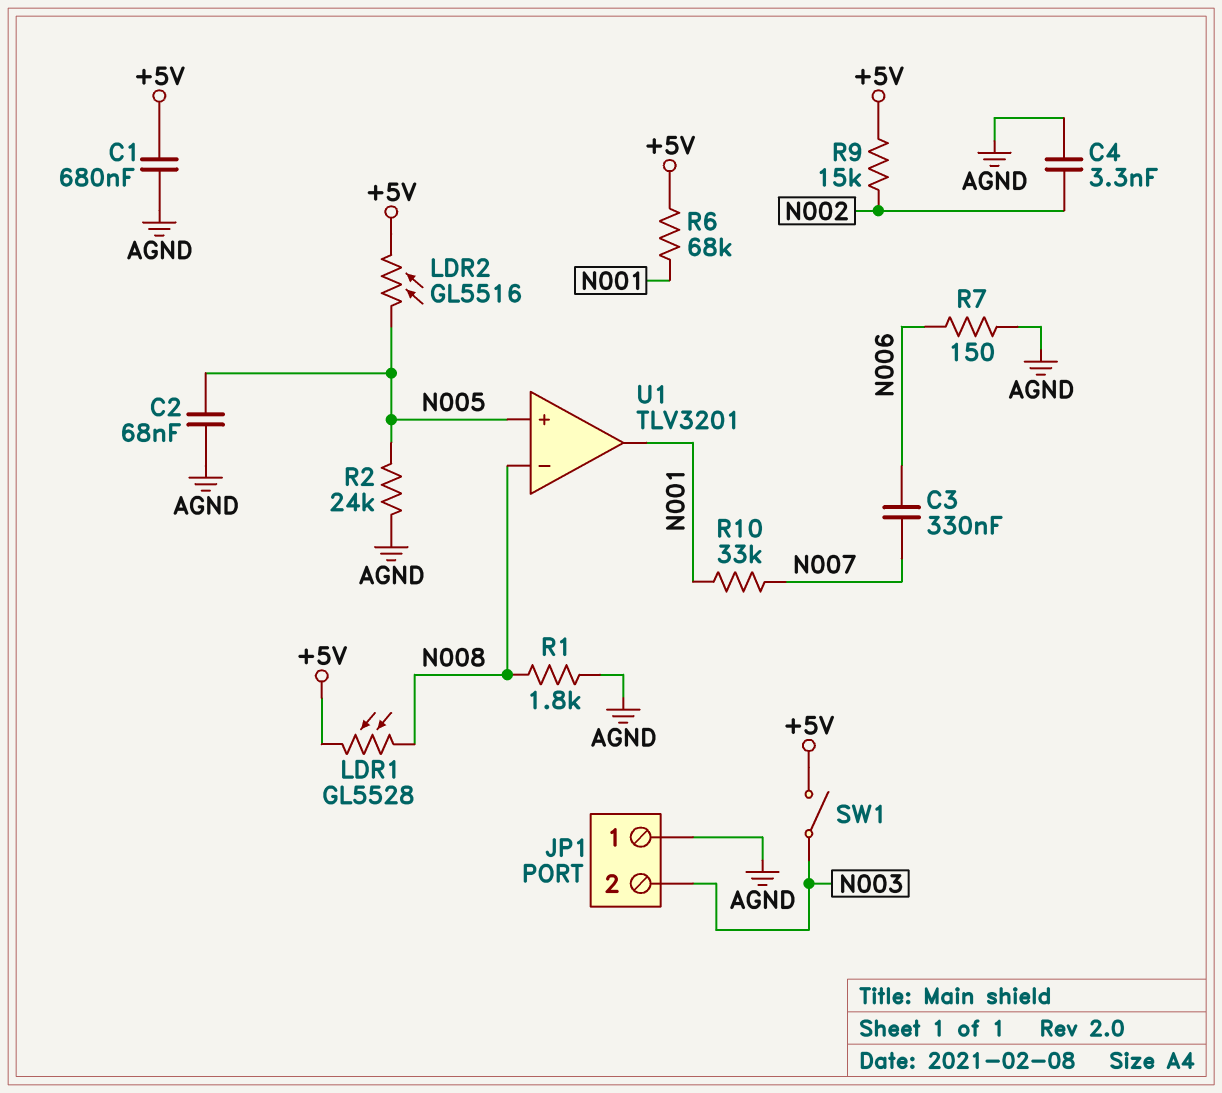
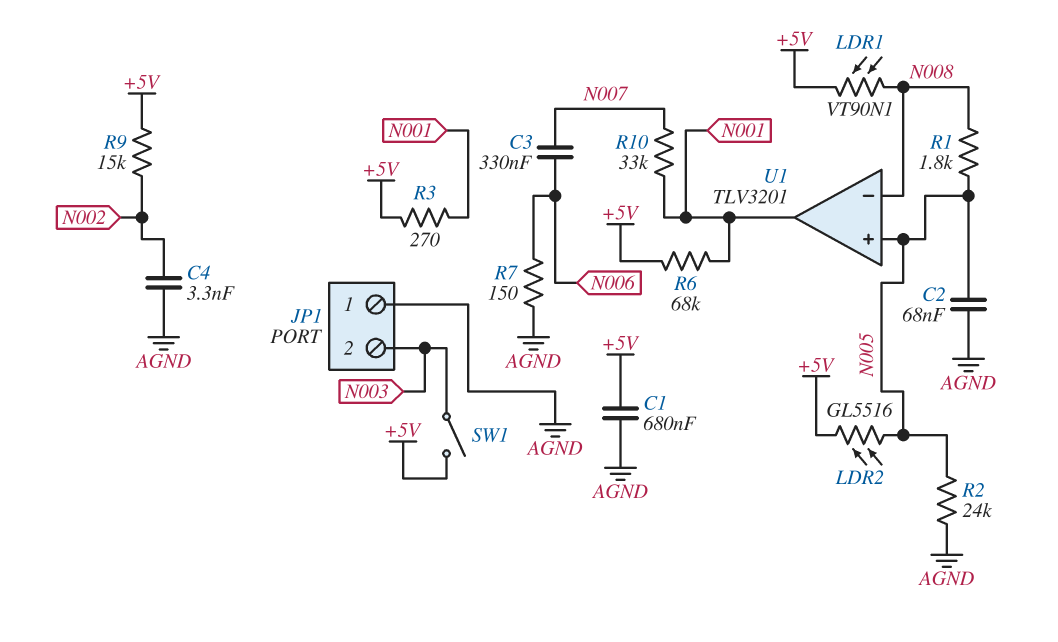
LDR1: GL5528 (+5V, N008) -> VT90N1 (+5V, N008)
R1: 1.8k (AGND, N008) -> 1.8k (N005, N008)
R3: none -> 270 (+5V, N001)

